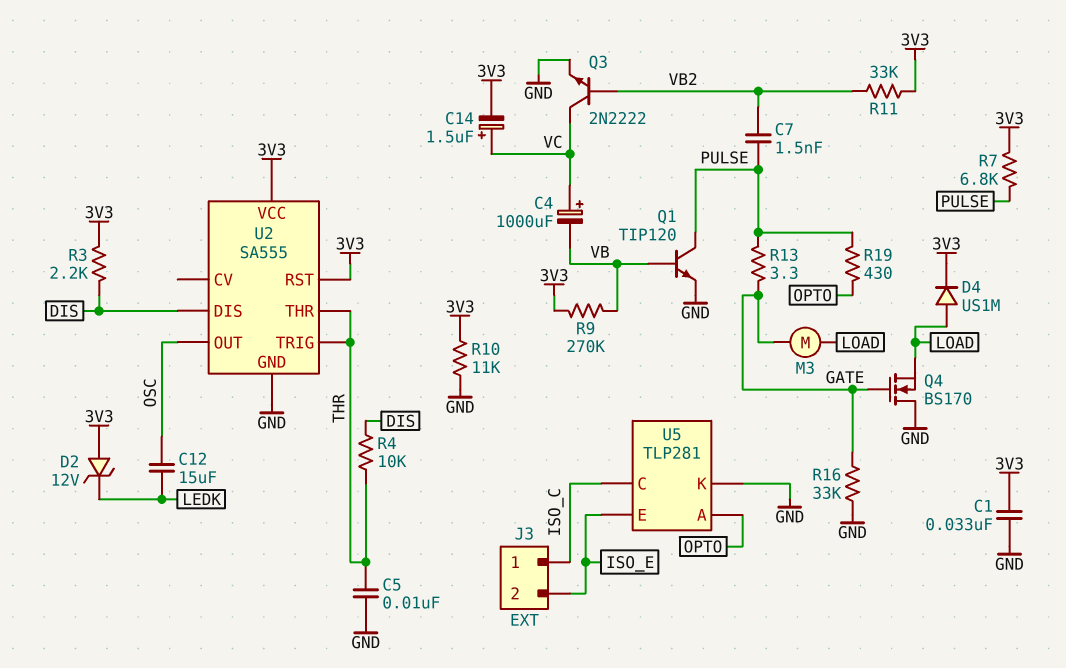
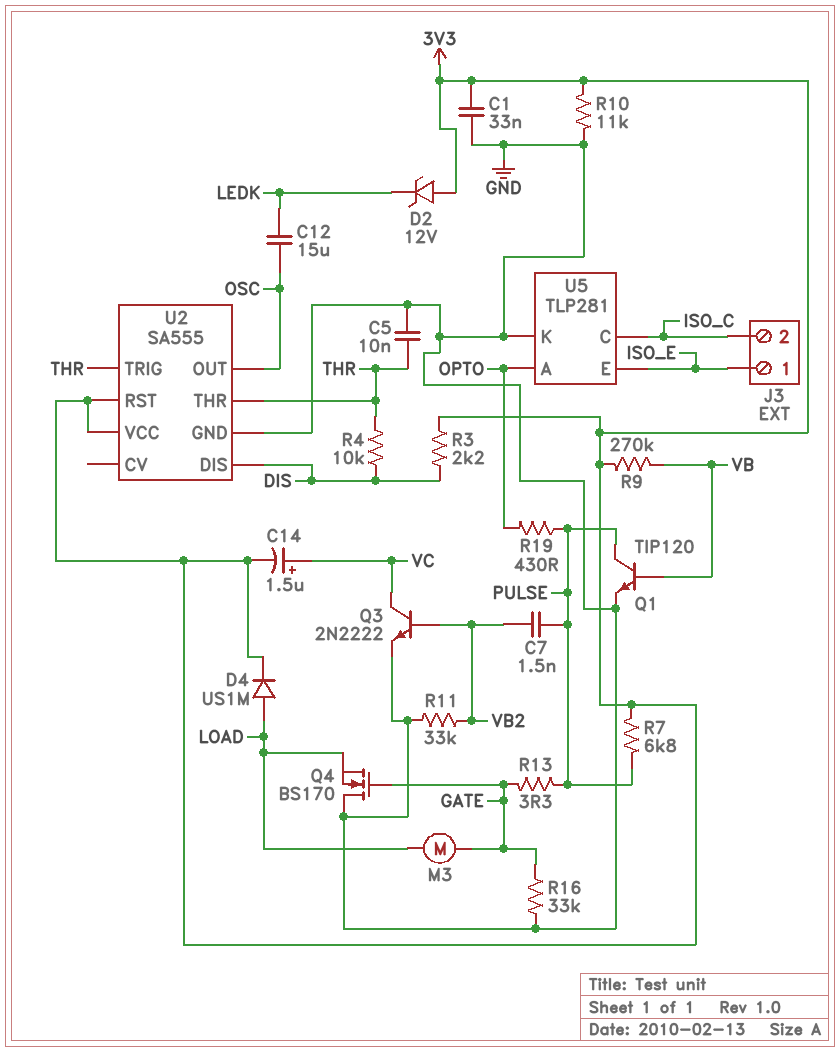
C4: 1000uF (plus VC, minus VB) -> none
J3 pin 1: ISO_C -> ISO_E
J3 pin 2: ISO_E -> ISO_C
R11: 33k (3V3, VB2) -> 33k (GND, VB2)

